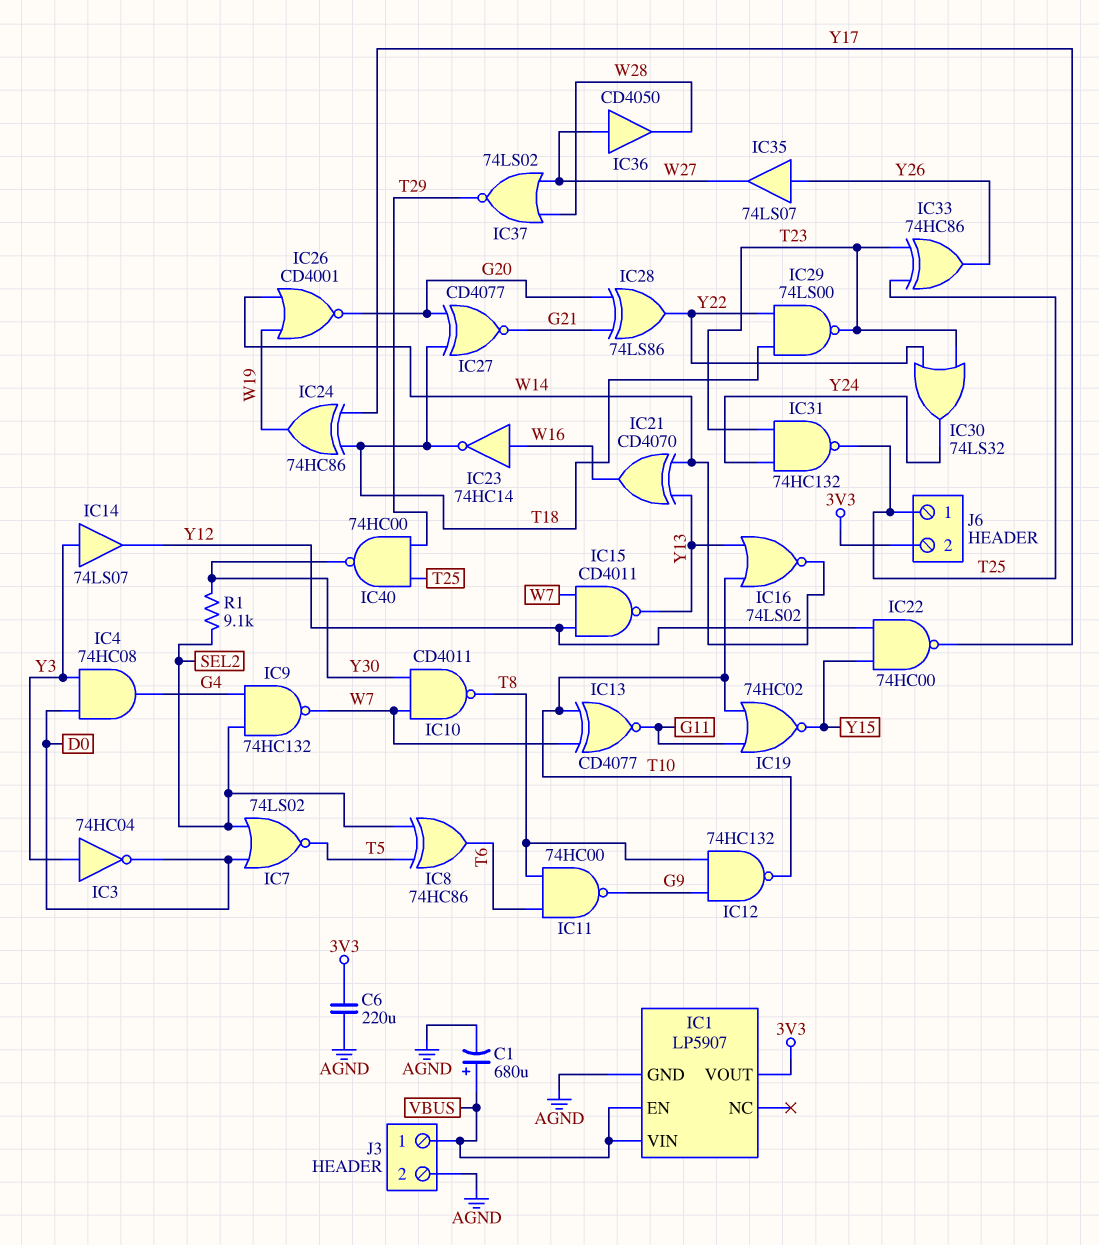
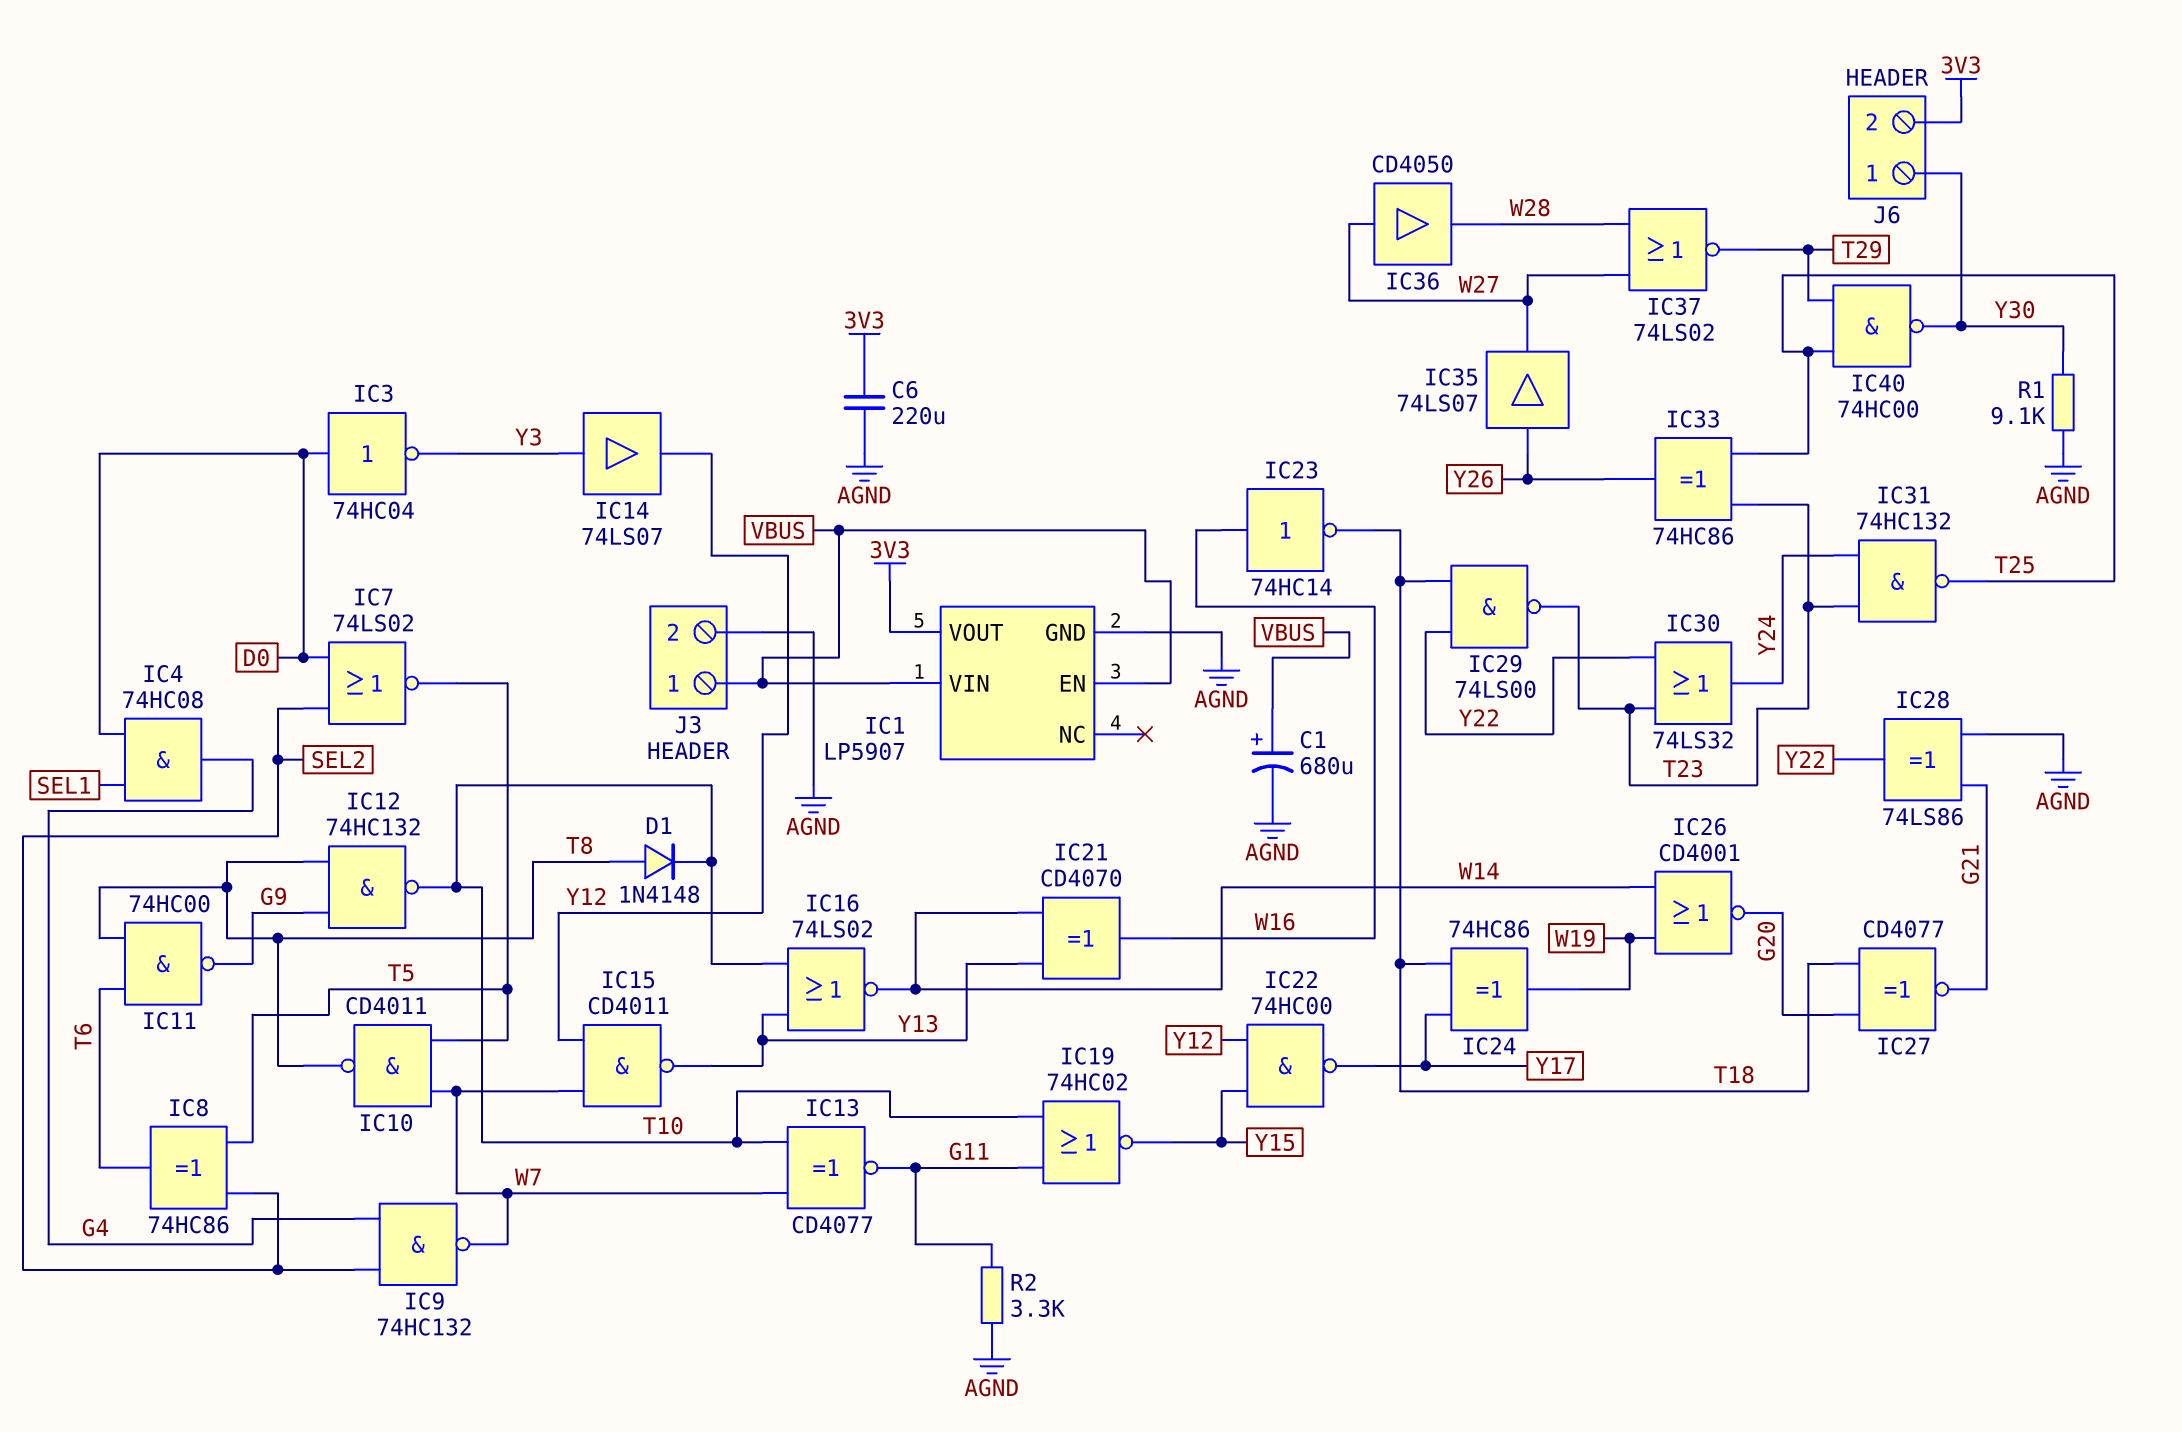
D1: none -> diode 1N4148 (A T8, K T10)
IC3: NOT 74HC04 (in Y3, out D0) -> NOT 74HC04 (in D0, out Y3)
IC4: AND 74HC08 (in D0, in Y3, out G4) -> AND 74HC08 (in D0, in SEL1, out G4)
IC10: NAND CD4011 (in W7, in Y30, out T8) -> NAND CD4011 (in T5, in W7, out T8)
IC28: XOR 74LS86 (in G20, in G21, out Y22) -> XOR 74LS86 (in AGND, in G21, out Y22)
J6 pin 1: T25 -> Y30
R1: 9.1k (SEL2, Y30) -> 9.1k (AGND, Y30)
R2: none -> 3.3k (AGND, G11)

